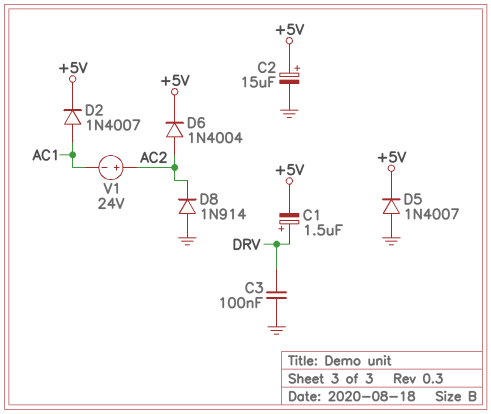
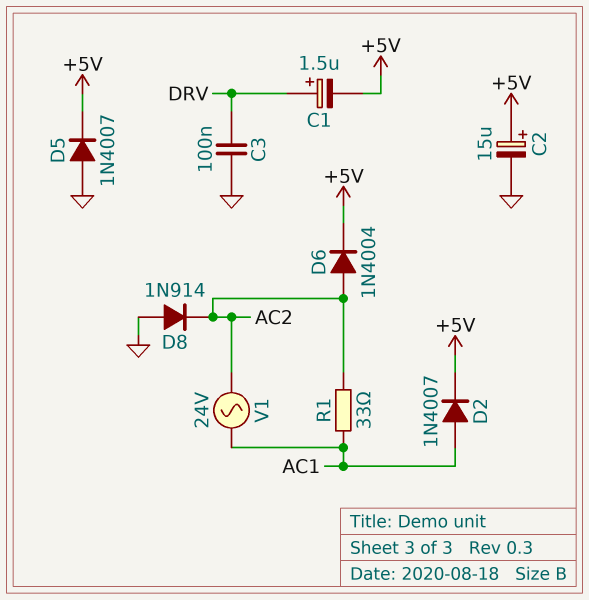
R1: none -> 33 (AC1, AC2)
V1: 24V (plus AC2, minus AC1) -> AC 24V (AC1, AC2)

